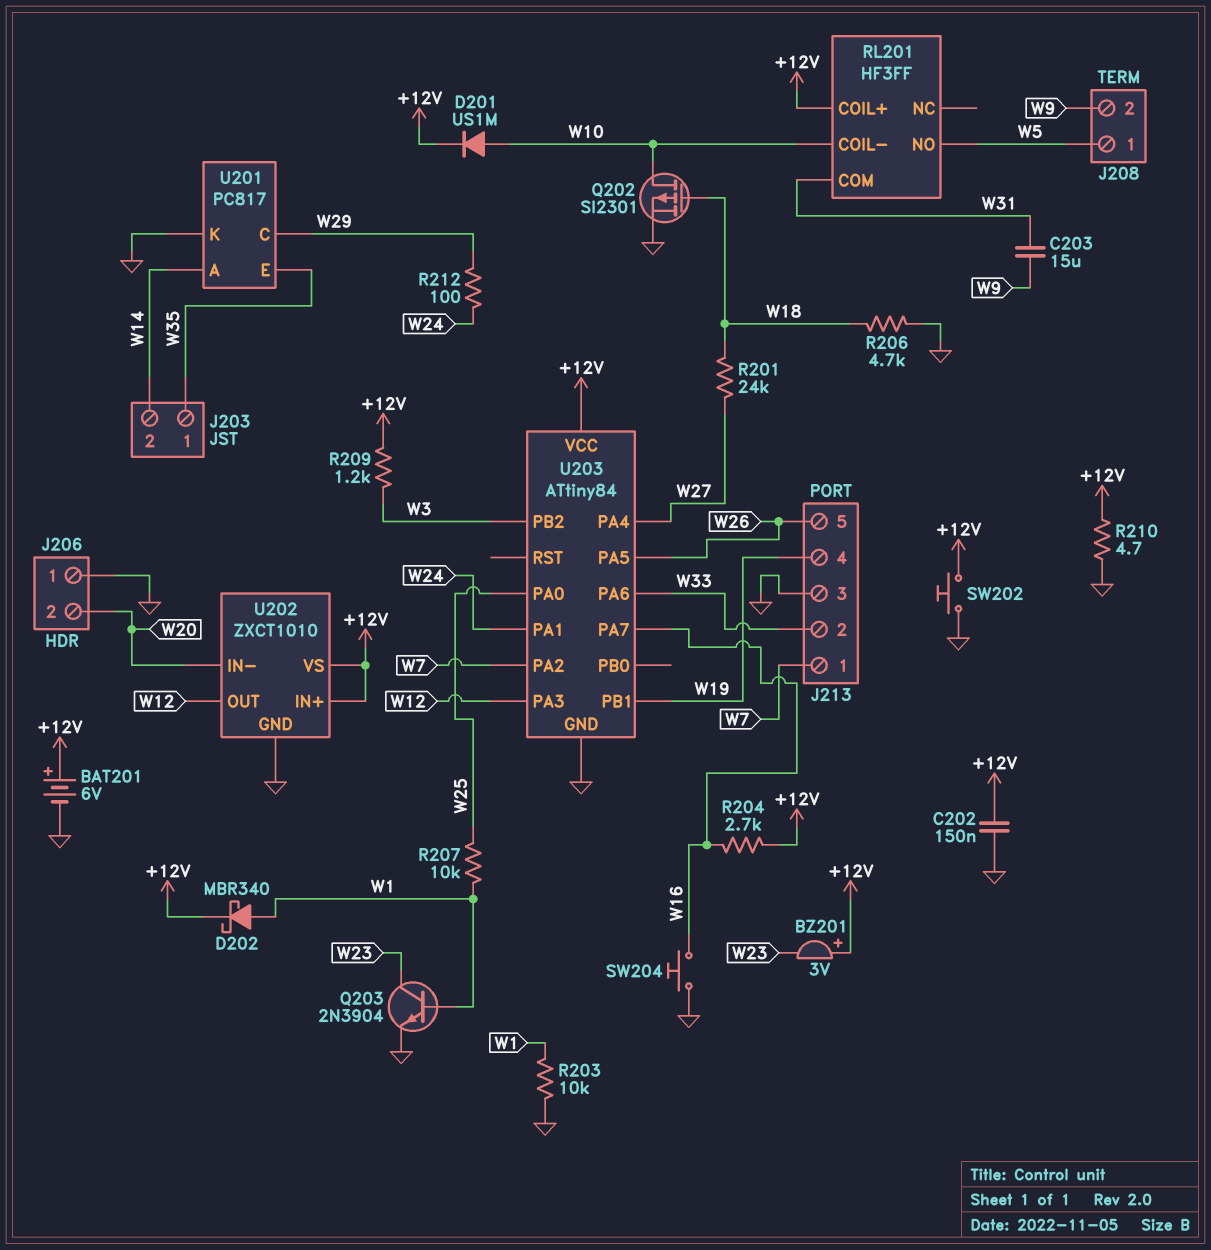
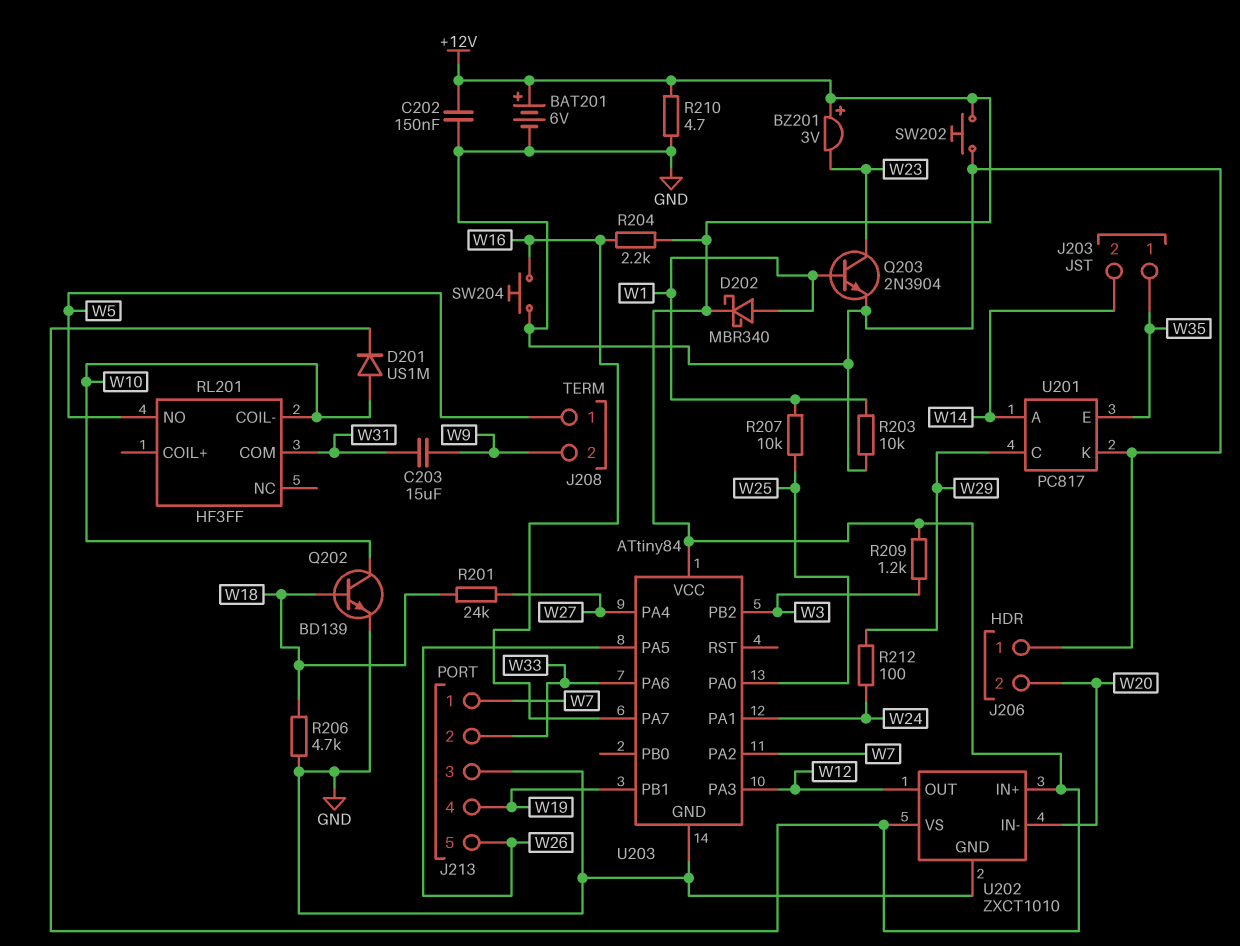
Q202: PMOS SI2301 (G W18, D W10, S GND) -> NPN BD139 (B W18, C W10, E GND)
R204: 2.7k (+12V, W16) -> 2.2k (+12V, W16)
RL201 pin COIL+: +12V -> none

